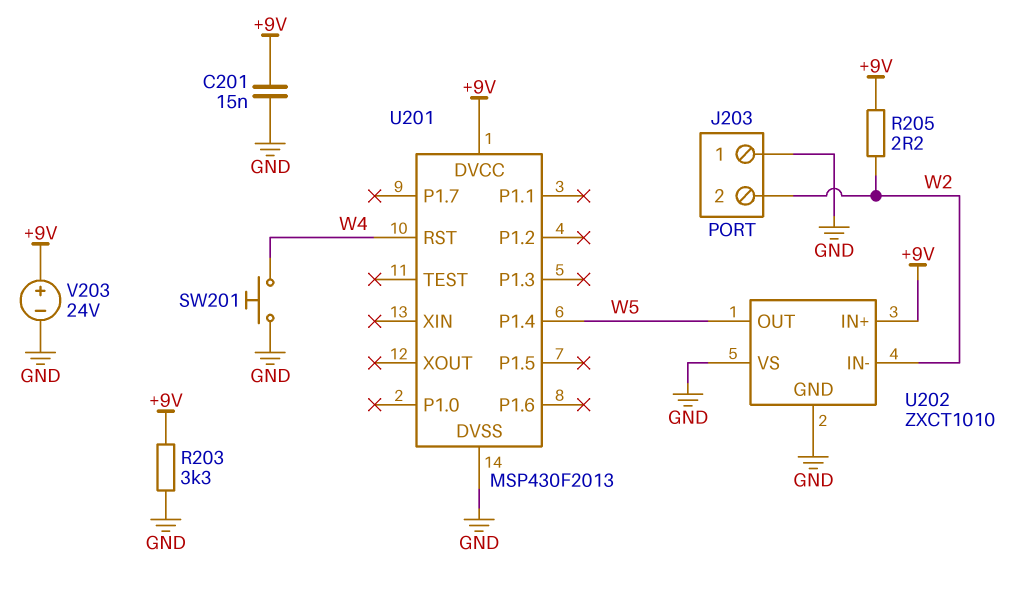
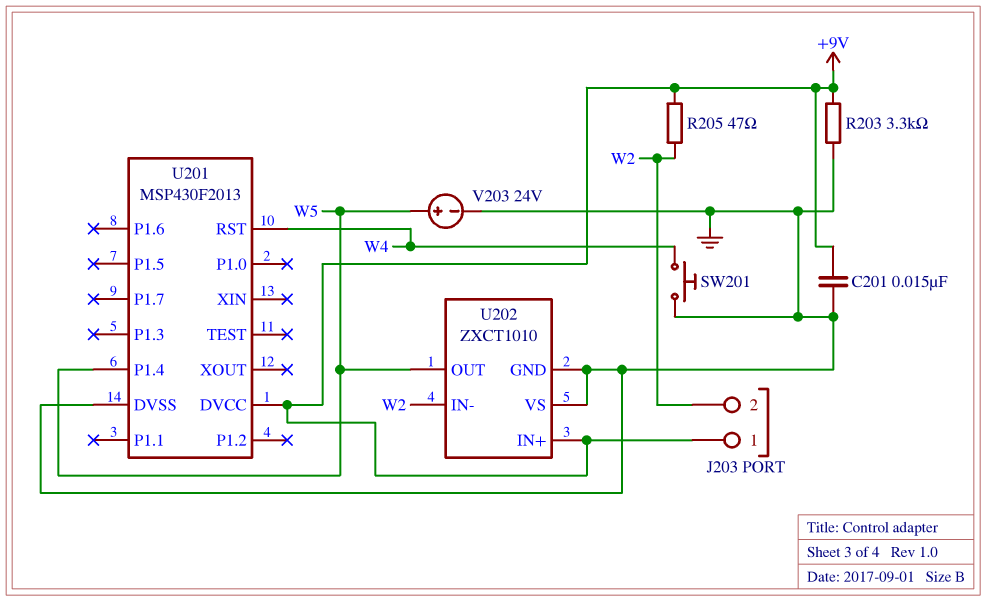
J203 pin 1: GND -> +9V
R205: 2.2 (+9V, W2) -> 47 (+9V, W2)
V203: 24V (plus +9V, minus GND) -> 24V (plus W5, minus GND)

